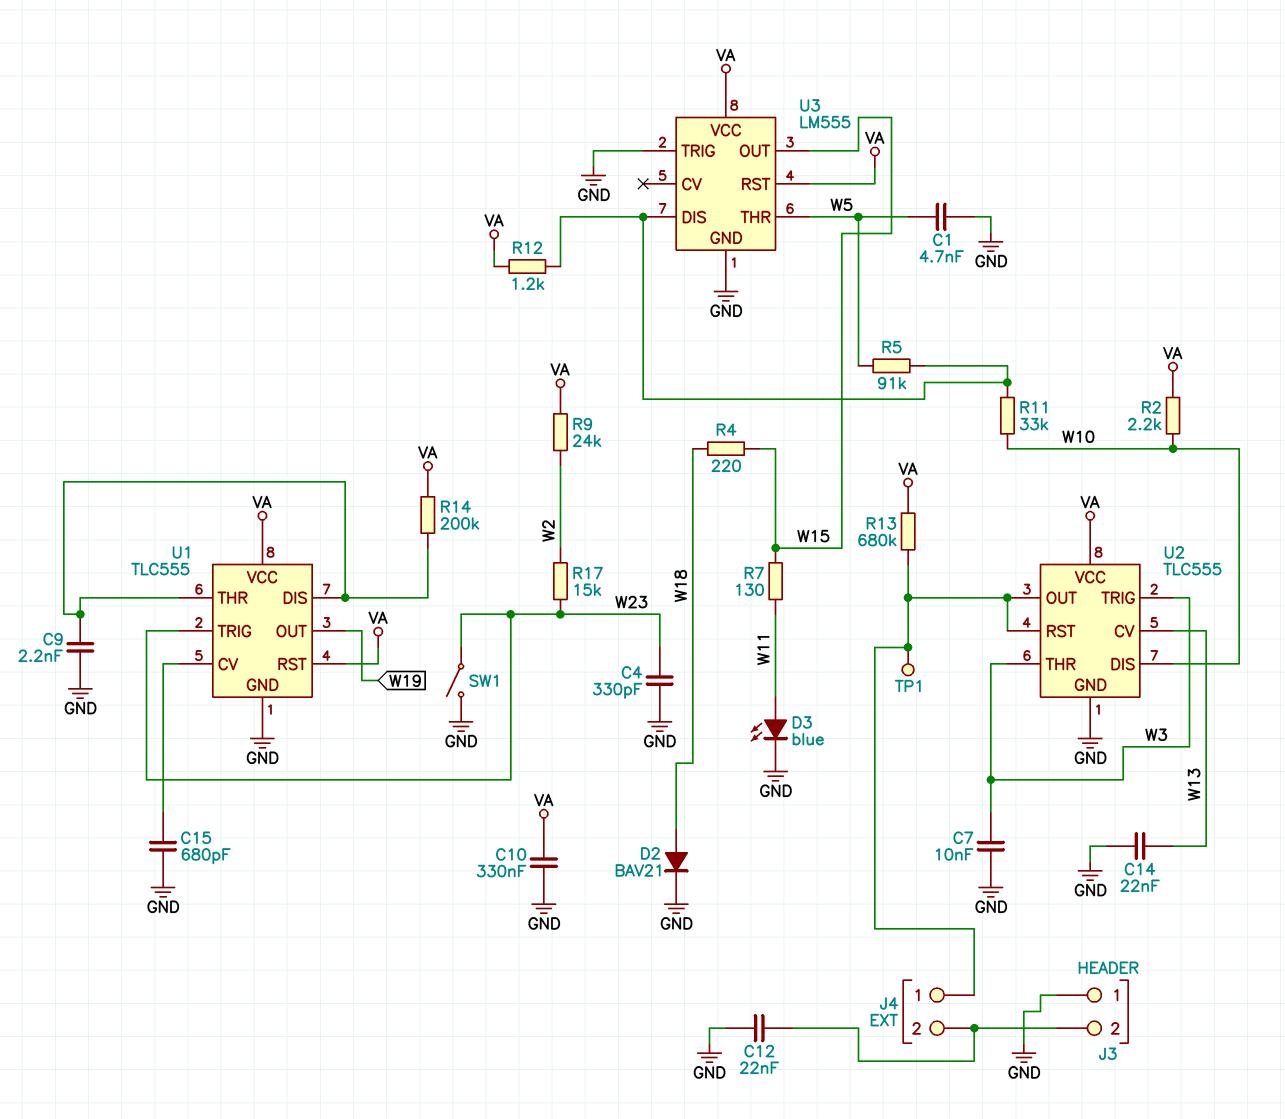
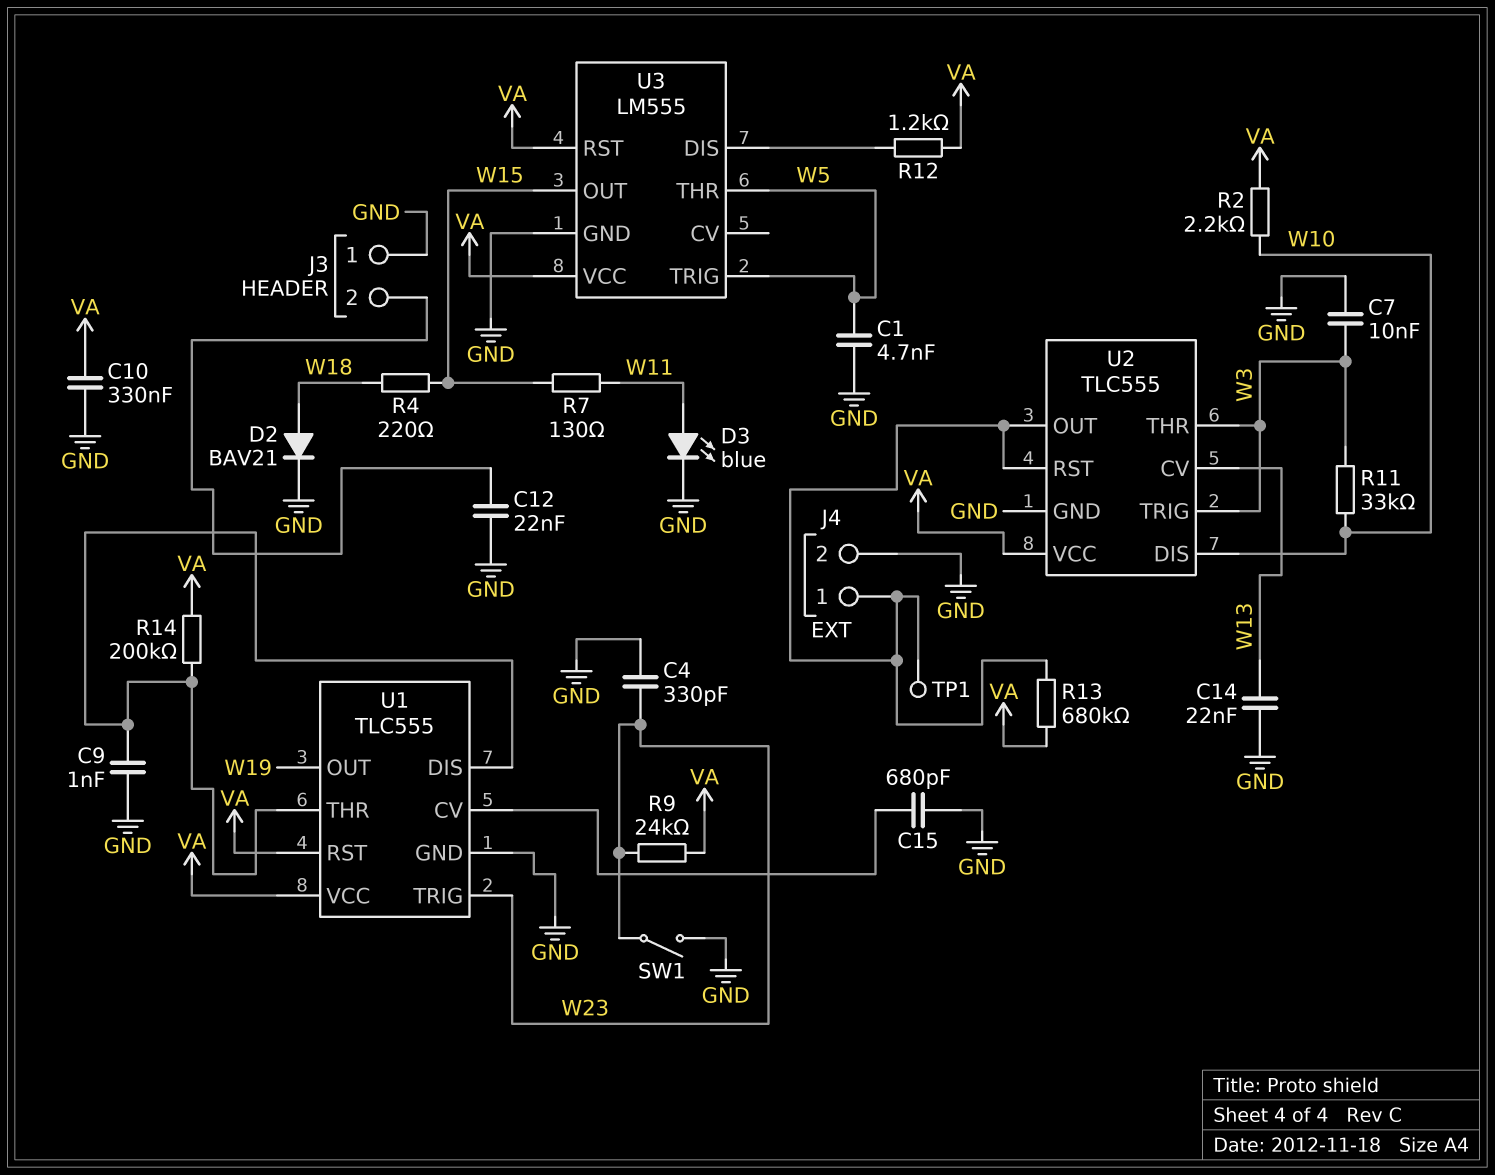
C9: 2.2nF (GND, U1/DIS) -> 1nF (GND, U1/DIS)
J4 pin 2: J3/2 -> GND
R5: 91k (U3/DIS, W5) -> none
R9: 24k (VA, W2) -> 24k (VA, W23)
R11: 33k (U3/DIS, W10) -> 33k (W3, W10)
R17: 15k (W2, W23) -> none
U3 pin TRIG: GND -> W5

